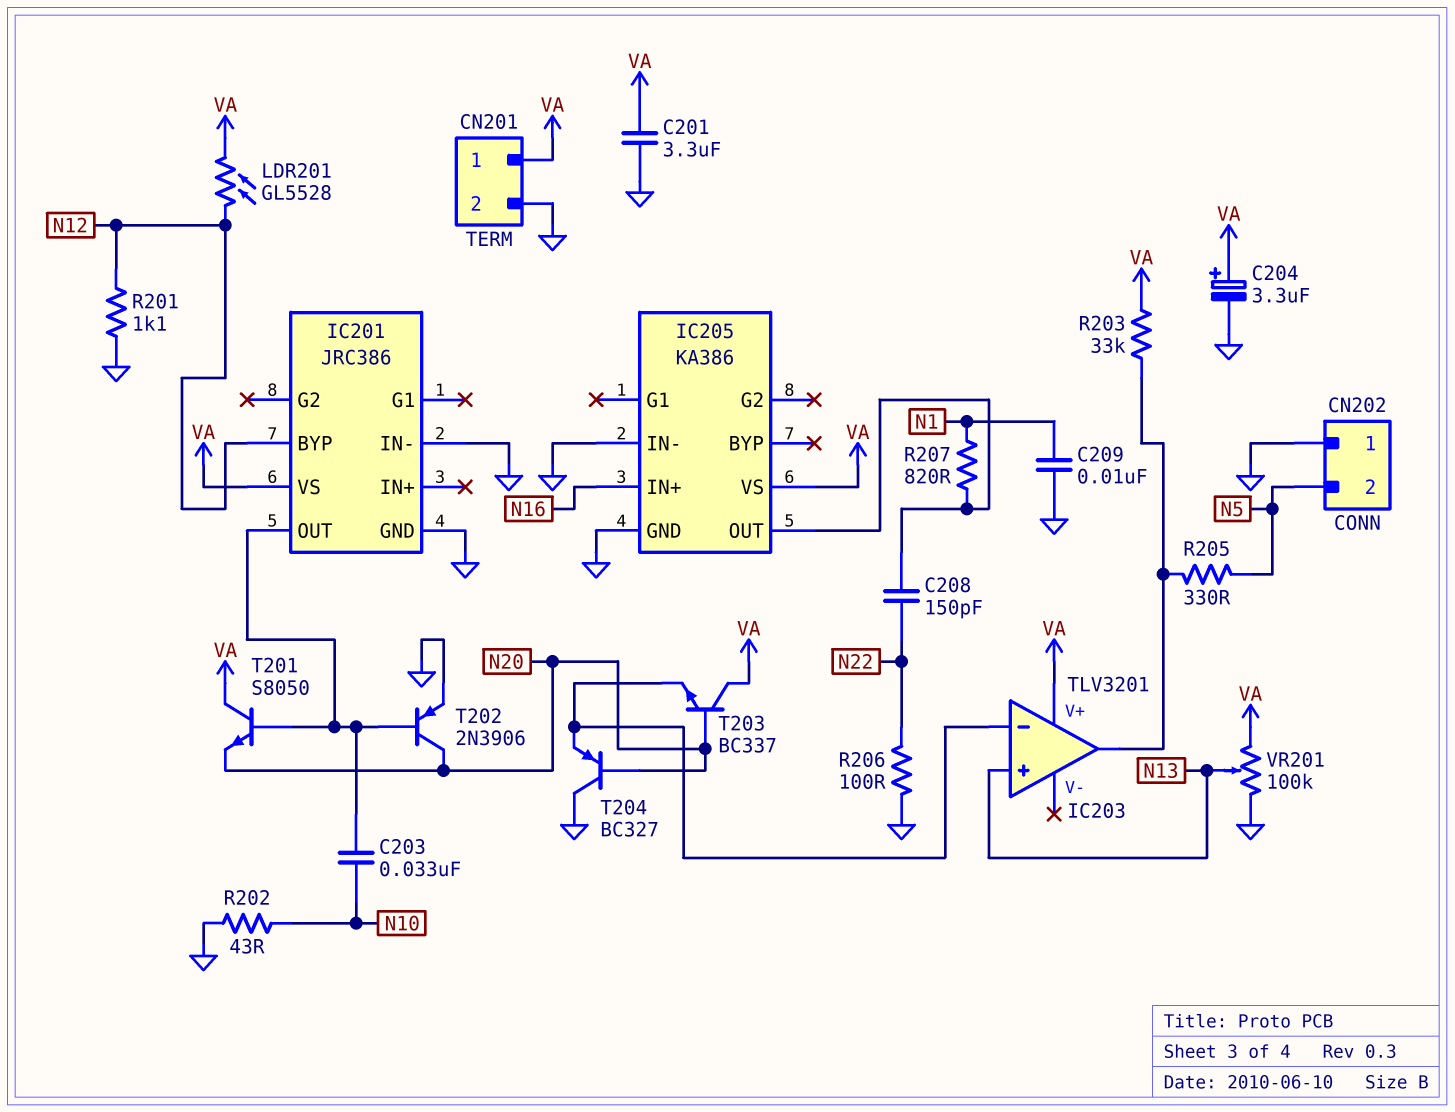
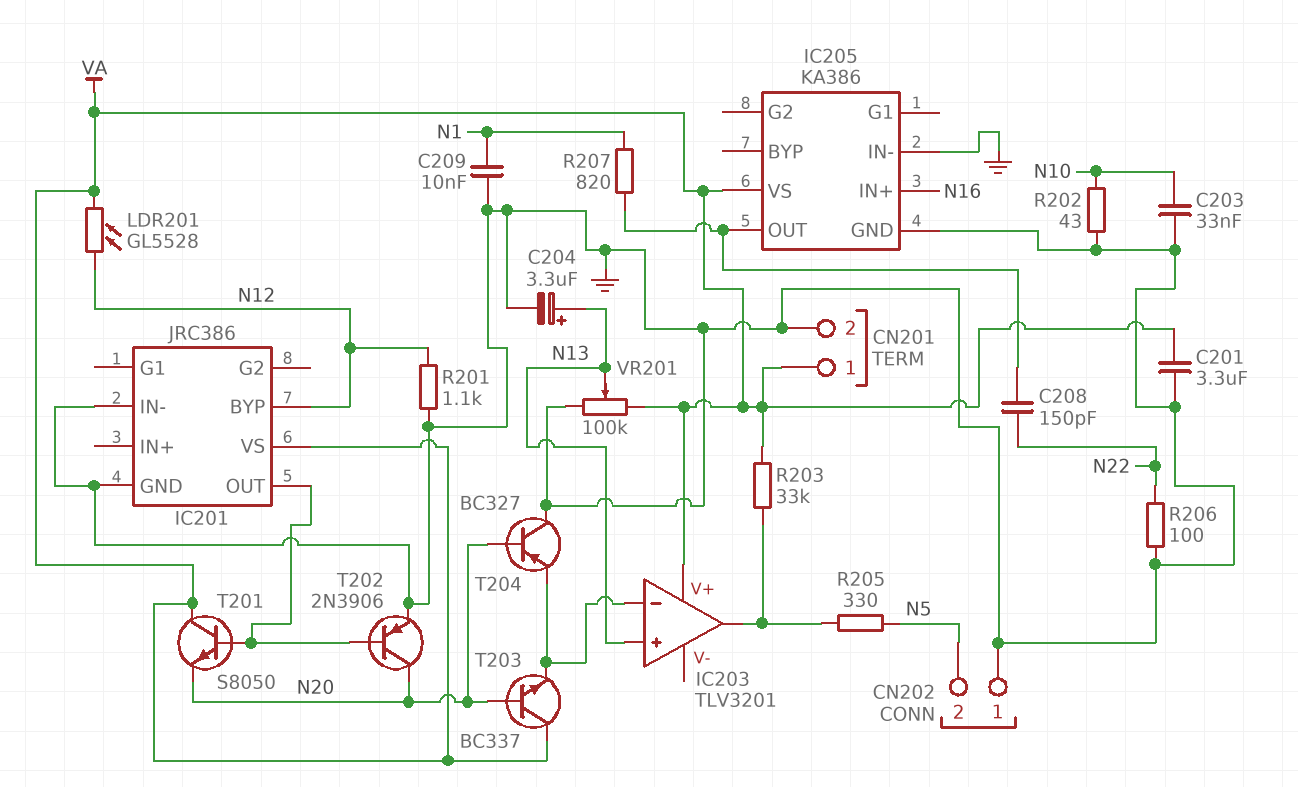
C203: 33nF (IC201/OUT, N10) -> 33nF (GND, N10)
C204: 3.3uF (plus VA, minus GND) -> 3.3uF (plus N13, minus GND)

